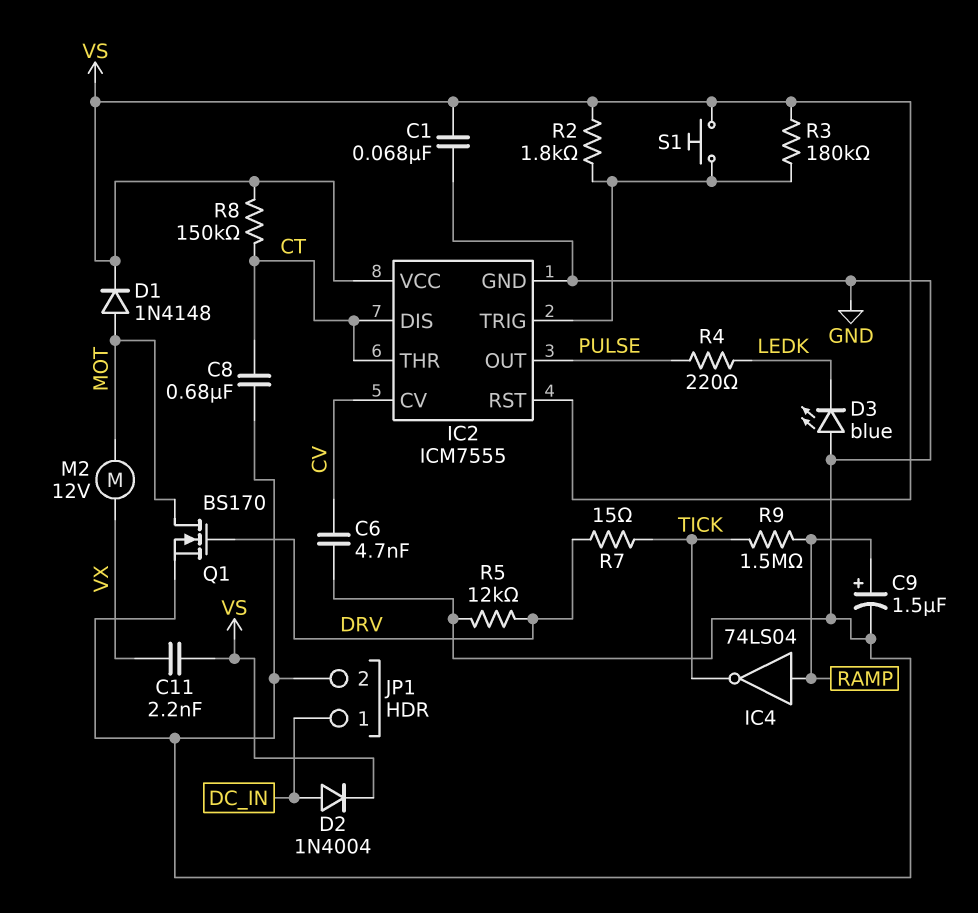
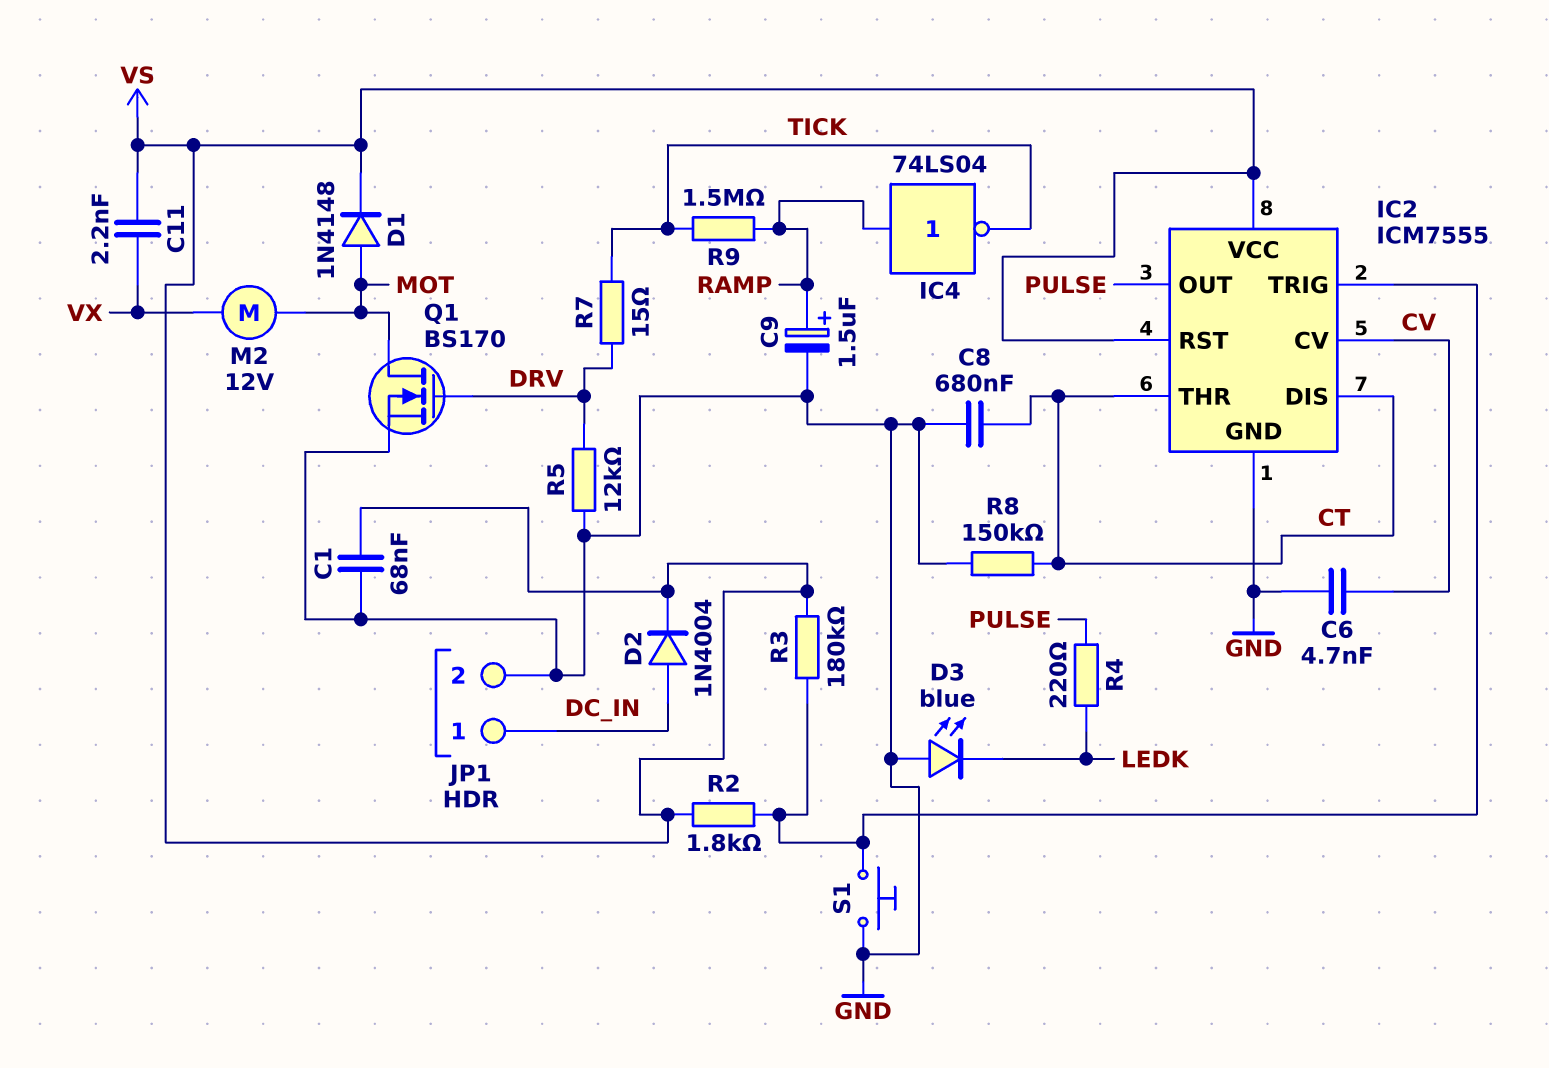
R8: 150k (CT, VS) -> 150k (CT, GND)
S1: button (IC2/TRIG, VS) -> button (GND, IC2/TRIG)

